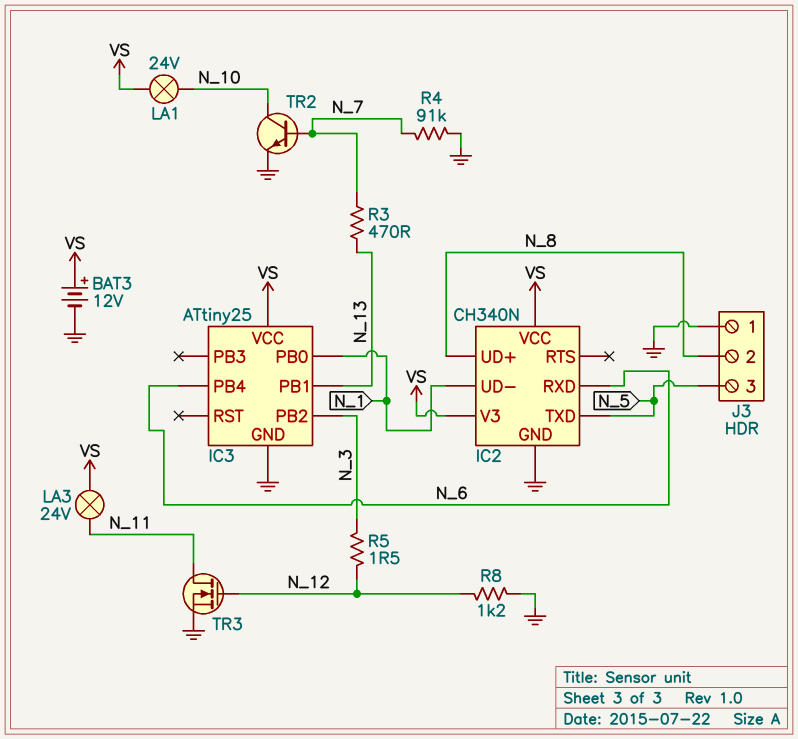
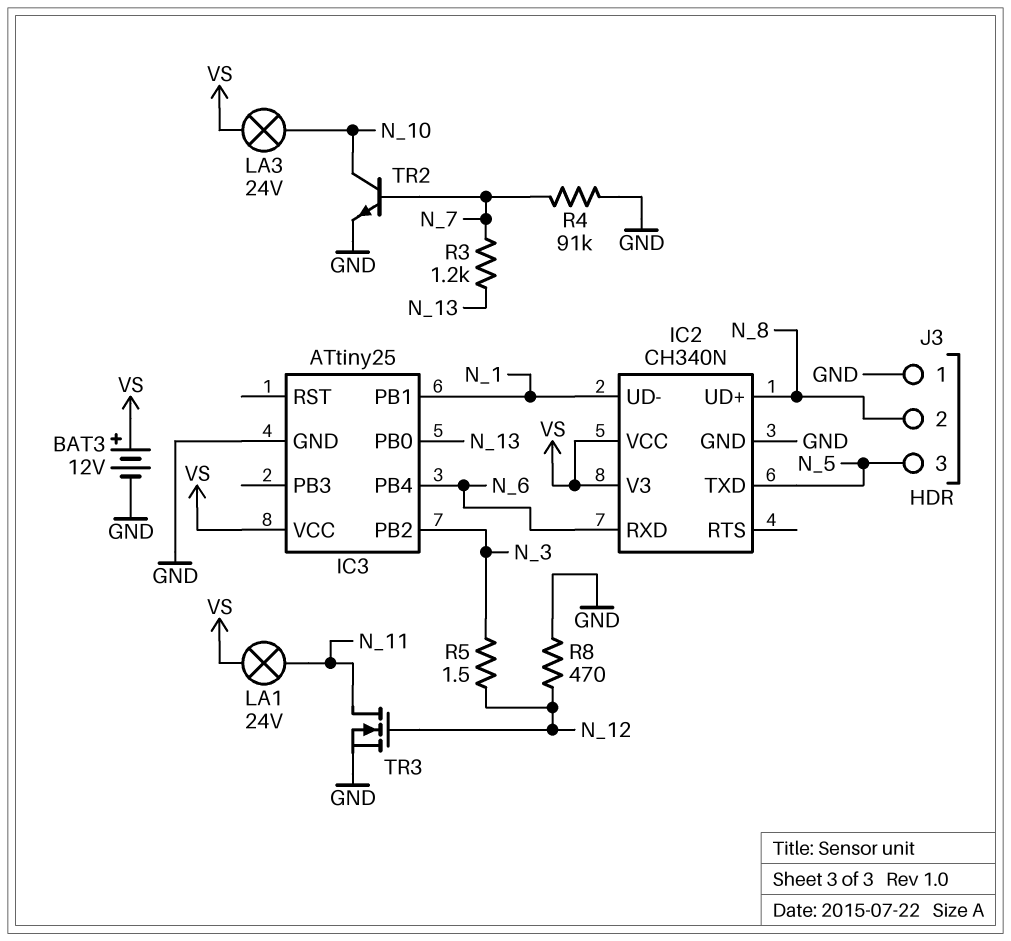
IC3 pin PB0: N_1 -> N_13
IC3 pin PB1: N_13 -> N_1
LA1: lamp 24V (N_10, VS) -> lamp 24V (N_11, VS)
LA3: lamp 24V (N_11, VS) -> lamp 24V (N_10, VS)
R3: 470 (N_7, N_13) -> 1.2k (N_7, N_13)
R8: 1.2k (GND, N_12) -> 470 (GND, N_12)

